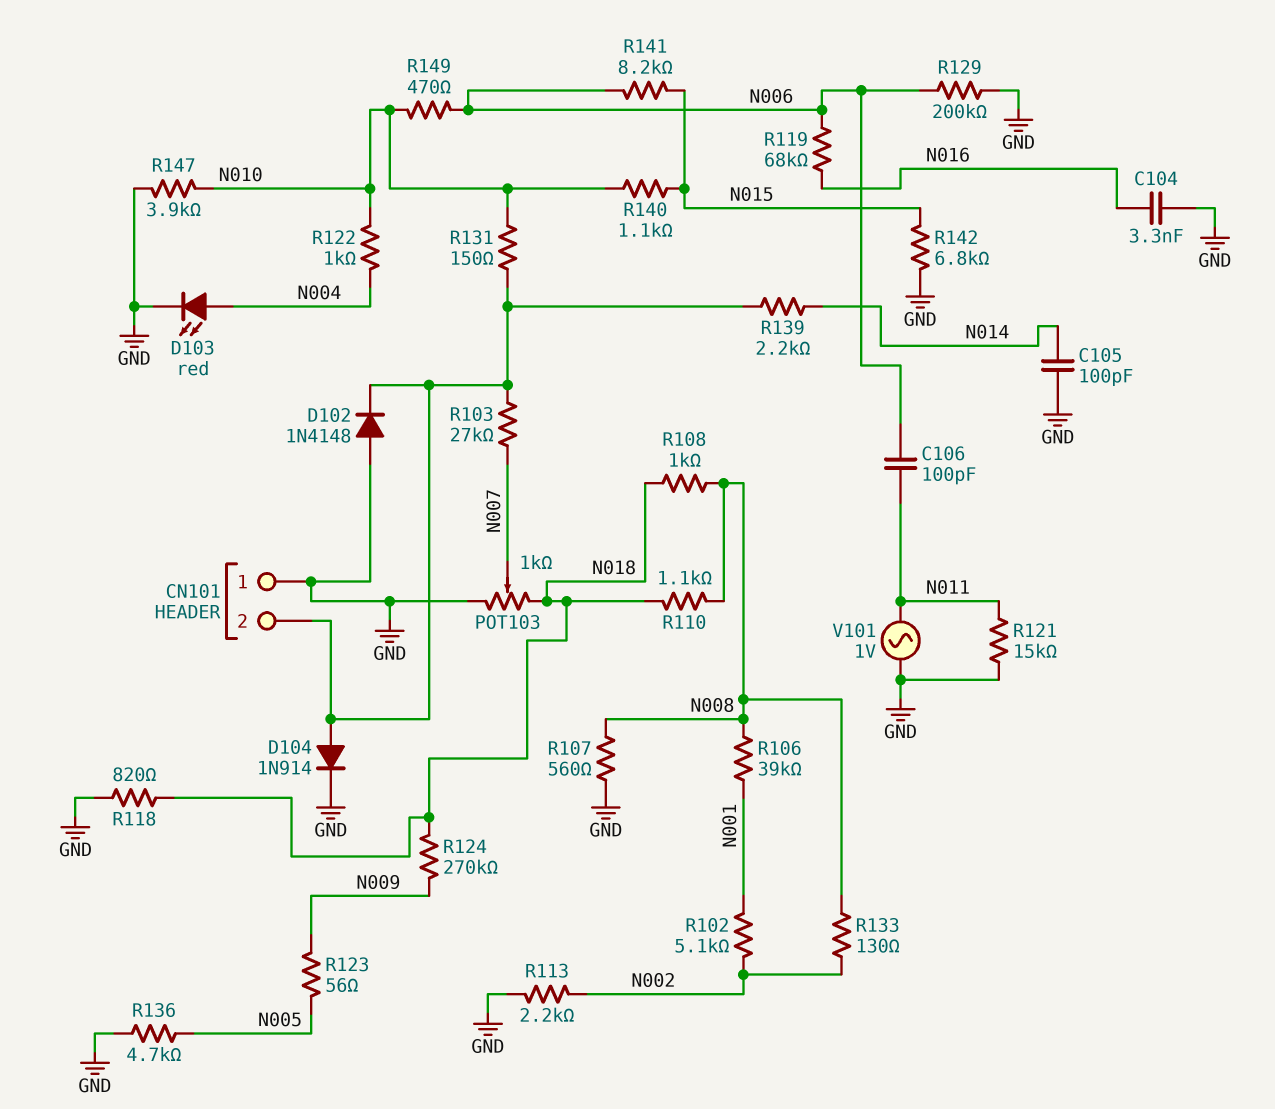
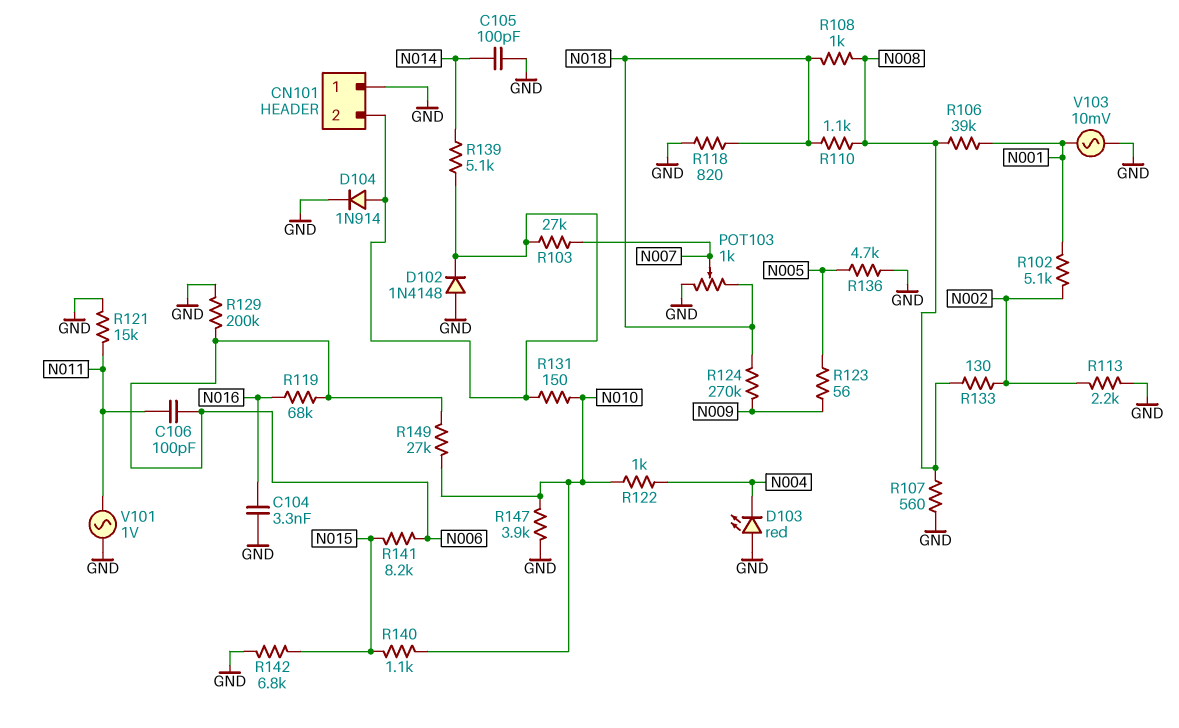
D103: LED red (A N004, K GND) -> LED red (A GND, K N004)
R139: 2.2k (CN101/2, N014) -> 5.1k (CN101/2, N014)
R149: 470 (N006, N010) -> 27k (N006, N010)
V103: none -> AC 10mV (GND, N001)

